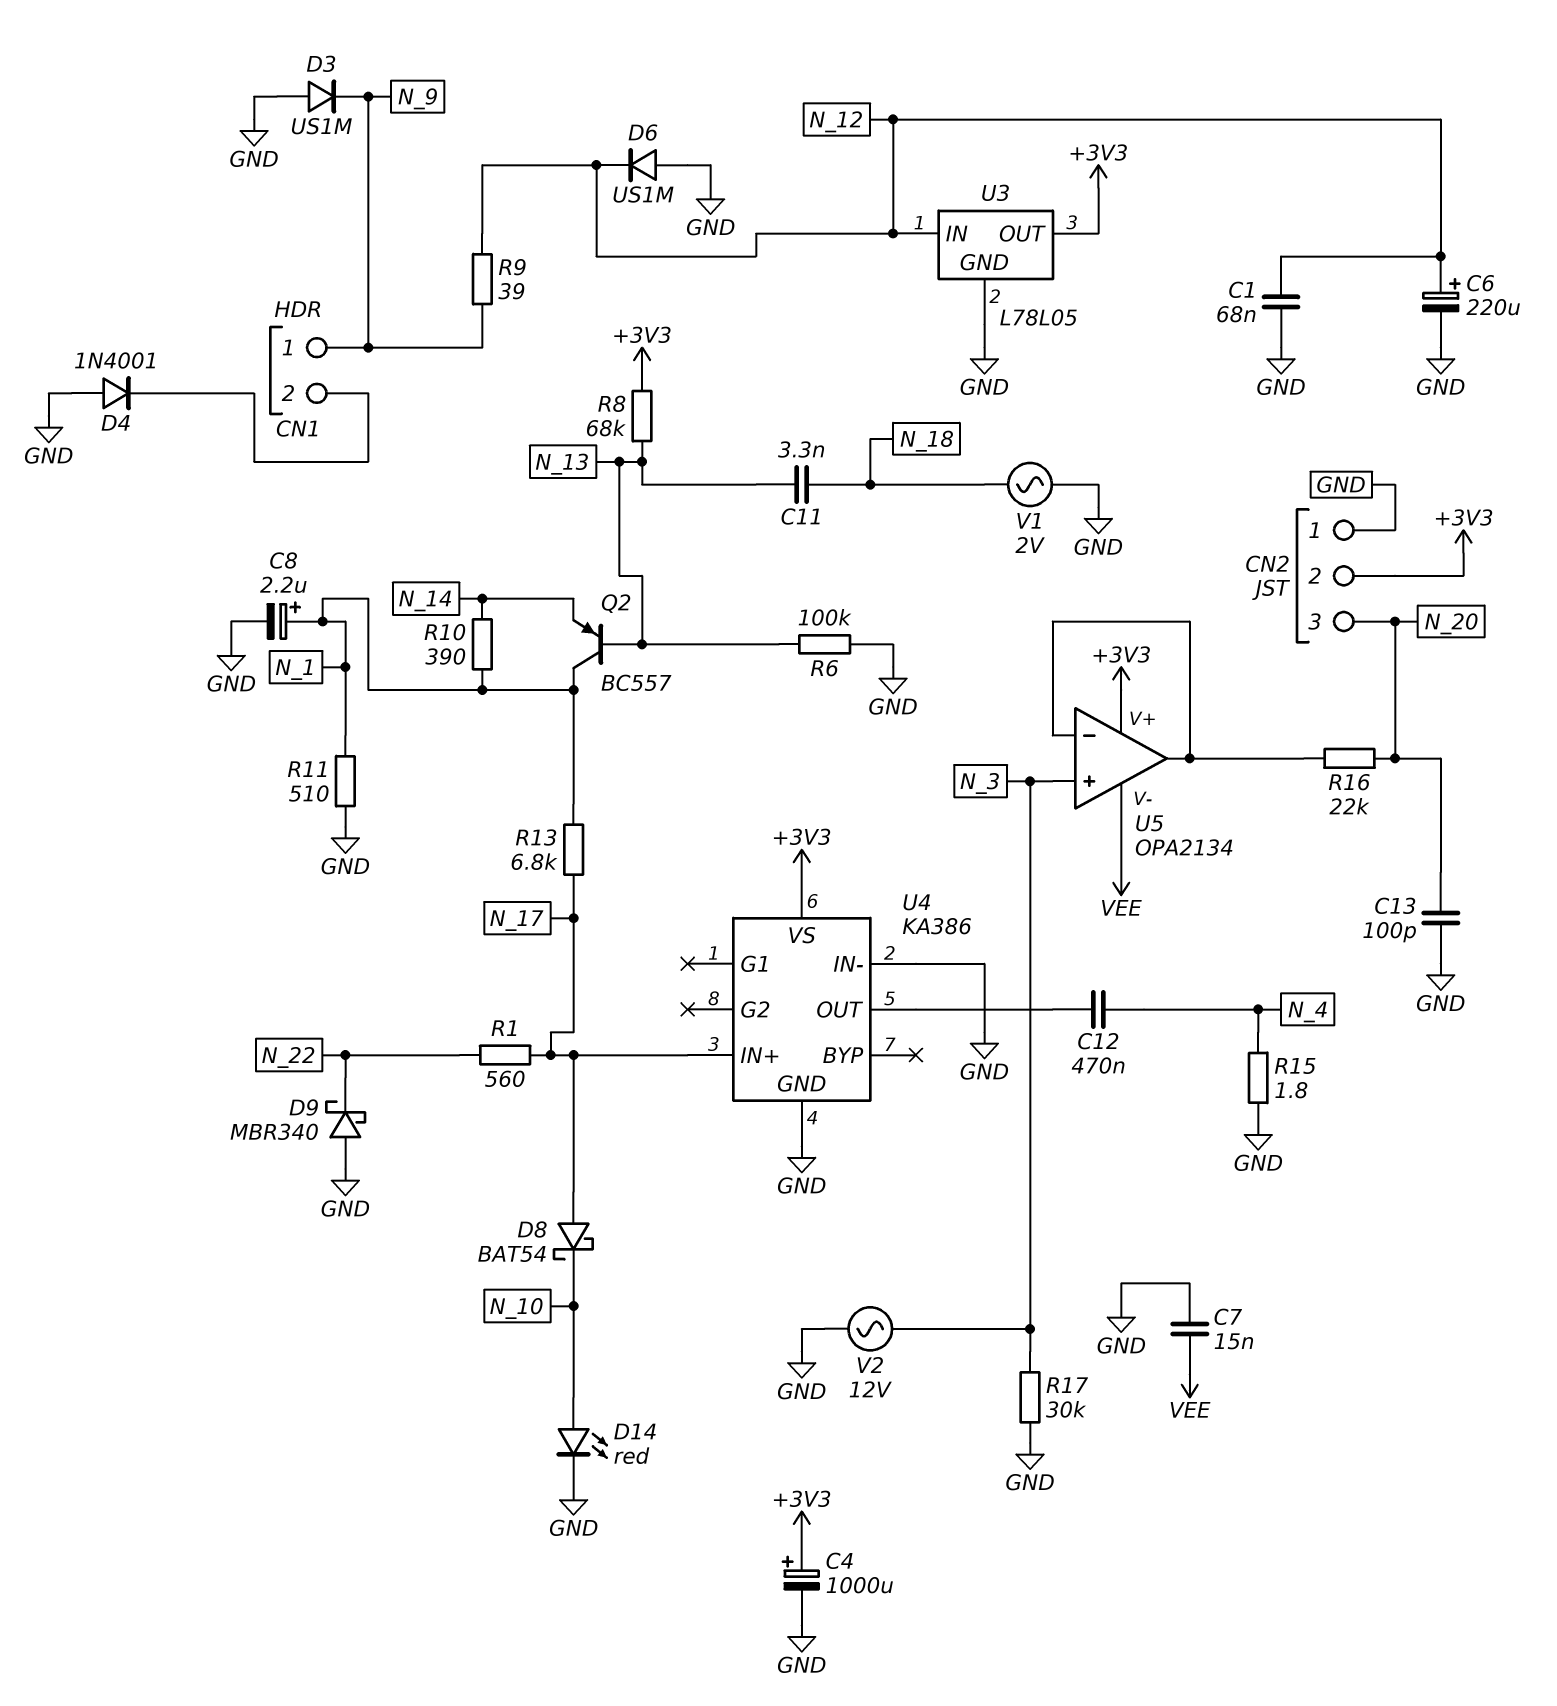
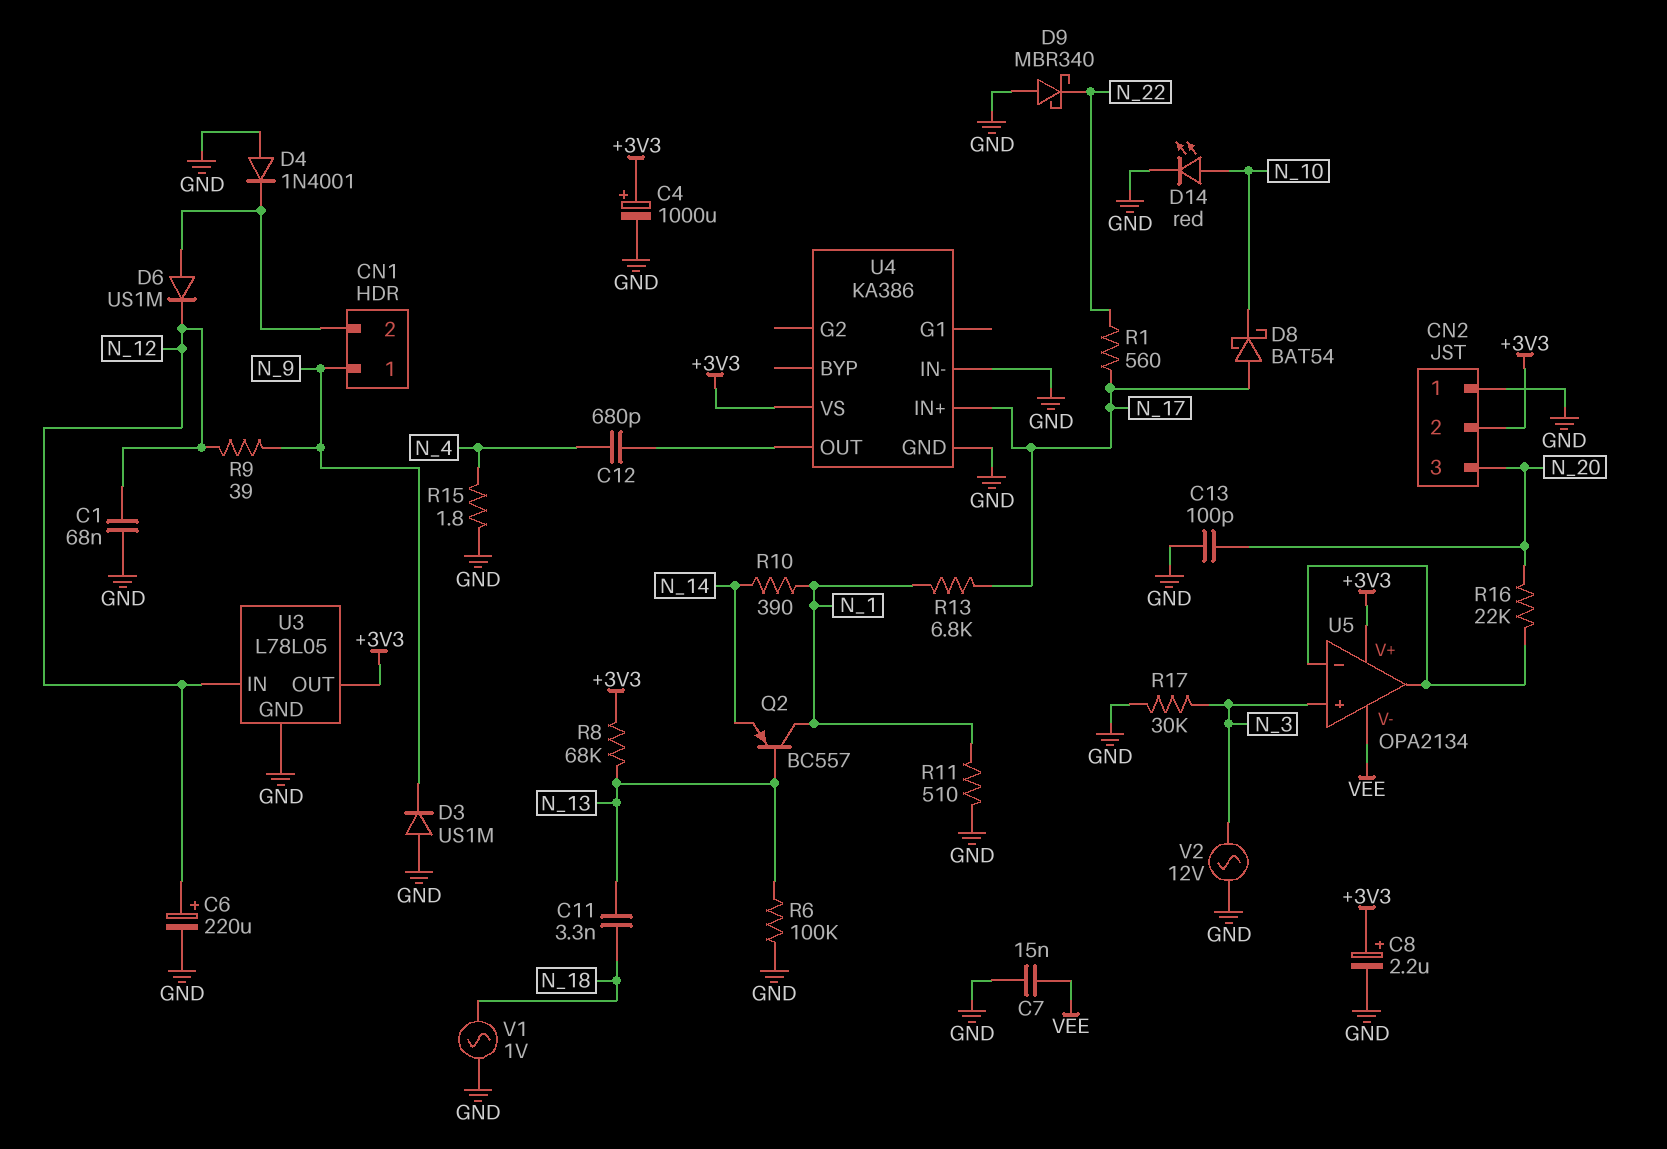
C8: 2.2uF (plus N_1, minus GND) -> 2.2uF (plus +3V3, minus GND)
C12: 470nF (N_4, U4/OUT) -> 680pF (N_4, U4/OUT)
D6: diode US1M (A GND, K N_12) -> diode US1M (A CN1/2, K N_12)
V1: AC 2V (GND, N_18) -> AC 1V (GND, N_18)

